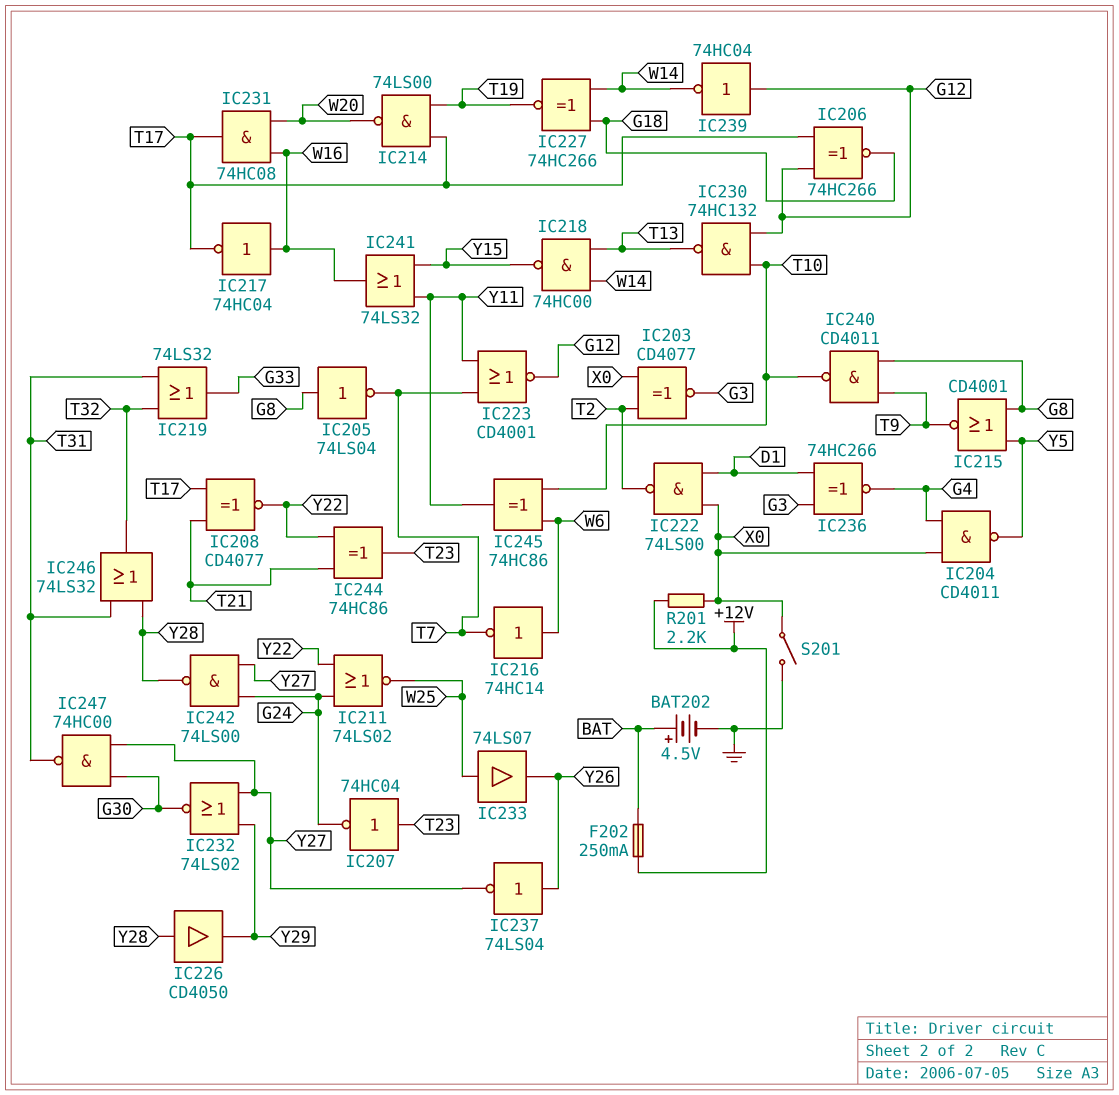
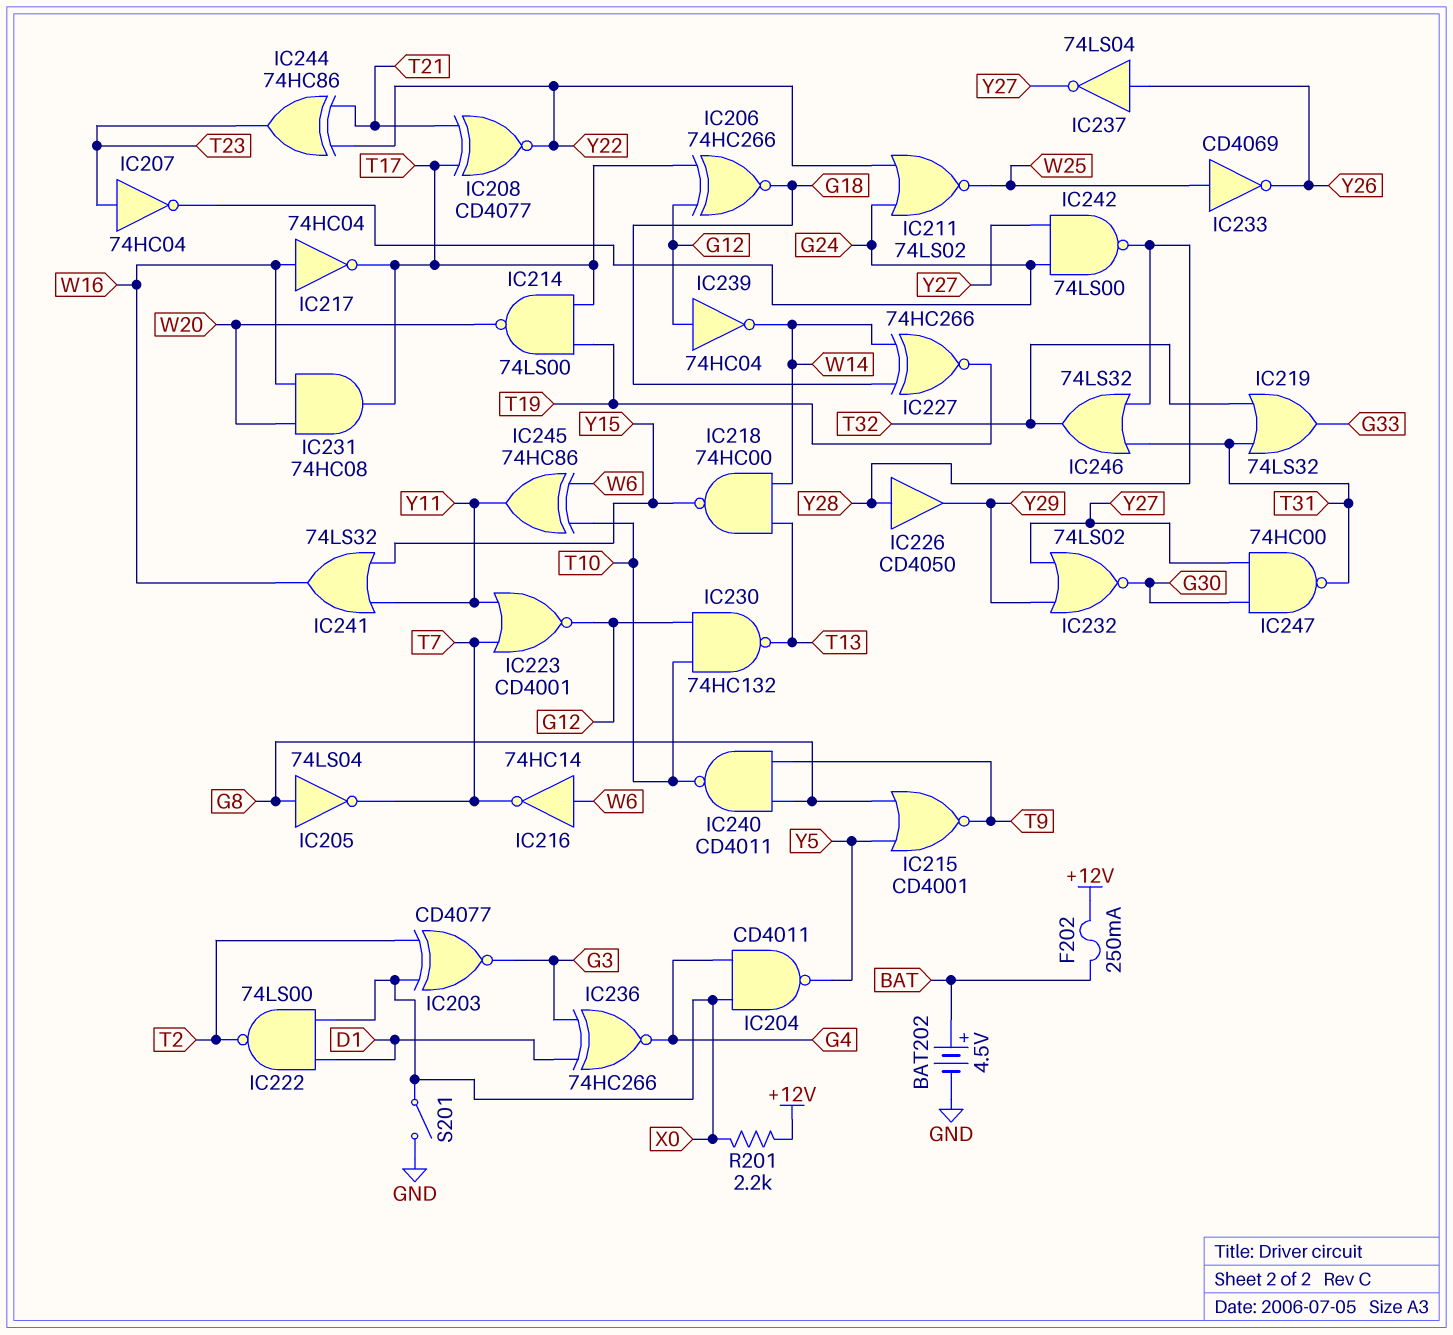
IC233: buffer 74LS07 (in W25, out Y26) -> NOT CD4069 (in W25, out Y26)

